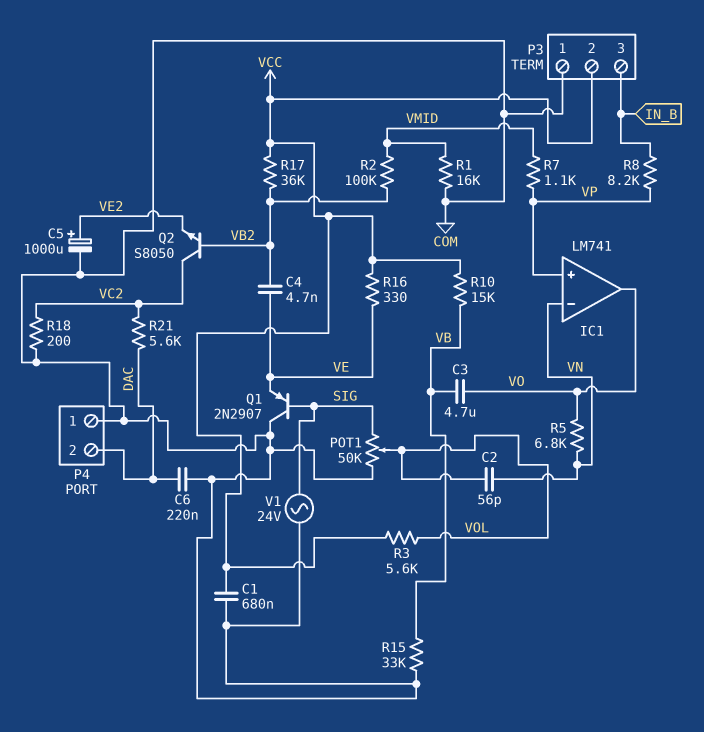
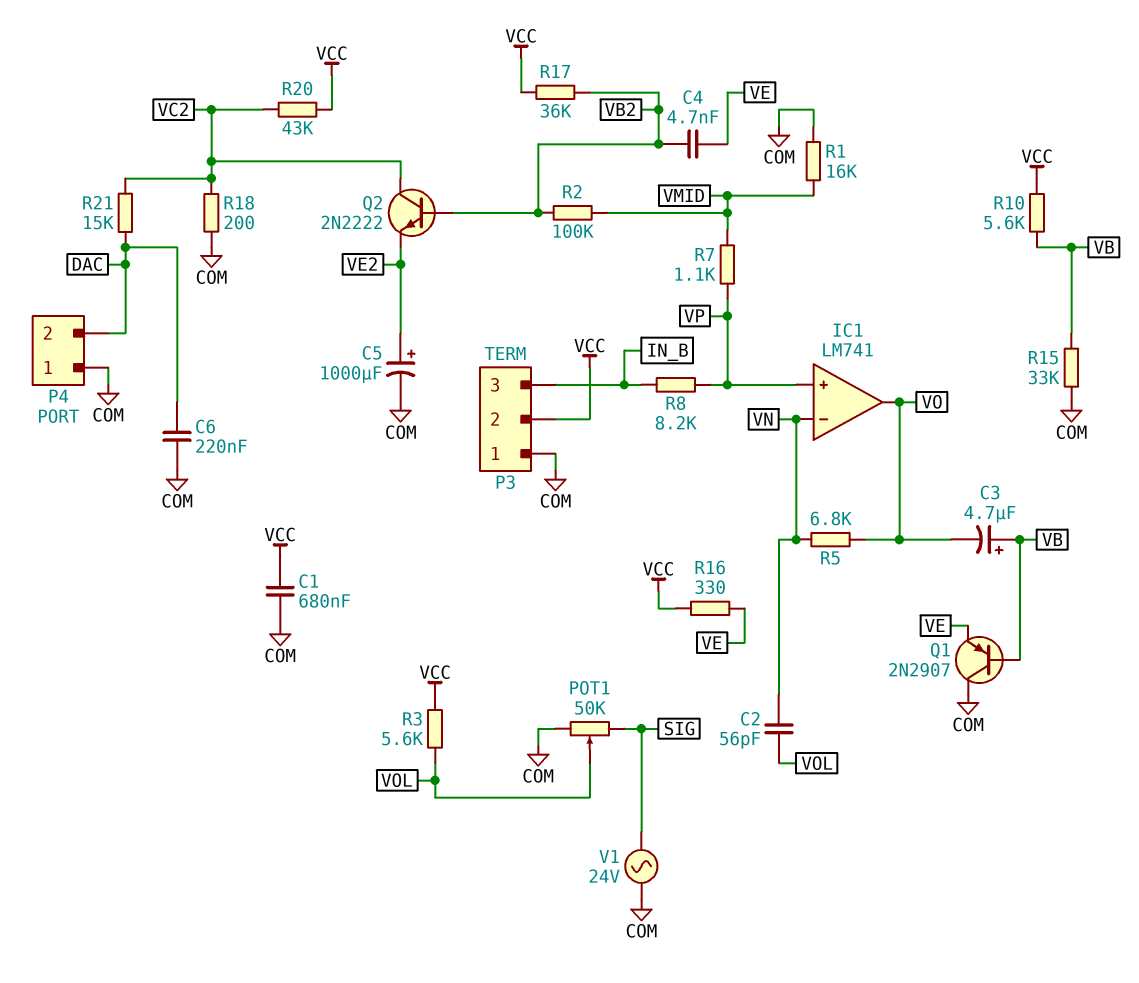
C3: 4.7uF (VB, VO) -> 4.7uF (plus VB, minus VO)
Q1: PNP 2N2907 (B SIG, C COM, E VE) -> PNP 2N2907 (B VB, C COM, E VE)
Q2: NPN S8050 (B VB2, C VC2, E VE2) -> NPN 2N2222 (B VB2, C VC2, E VE2)
R10: 15k (VB, VCC) -> 5.6k (VB, VCC)
R20: none -> 43k (VC2, VCC)
R21: 5.6k (DAC, VC2) -> 15k (DAC, VC2)

